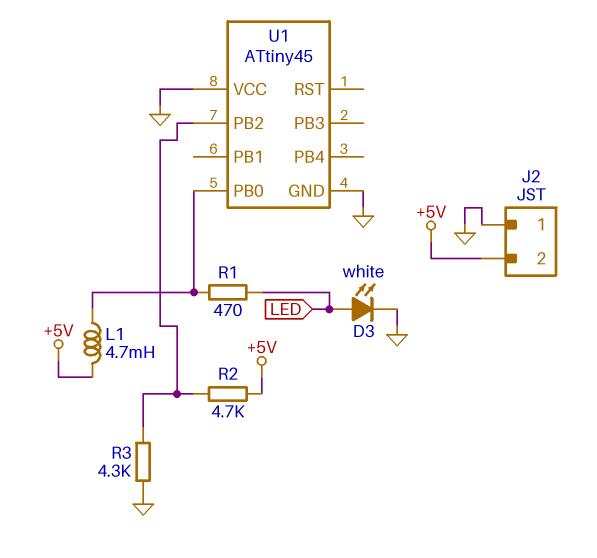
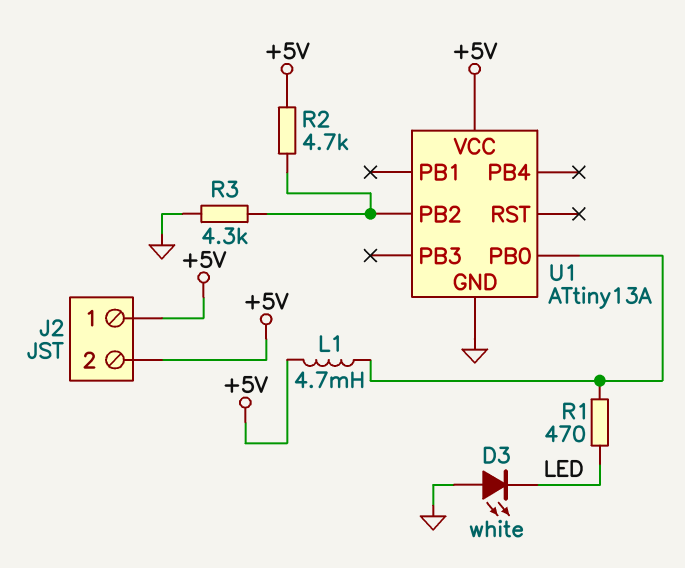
D3: LED white (A LED, K GND) -> LED white (A GND, K LED)
J2 pin 1: GND -> +5V
U1: ATtiny45 -> ATtiny13A
U1 pin VCC: GND -> +5V

